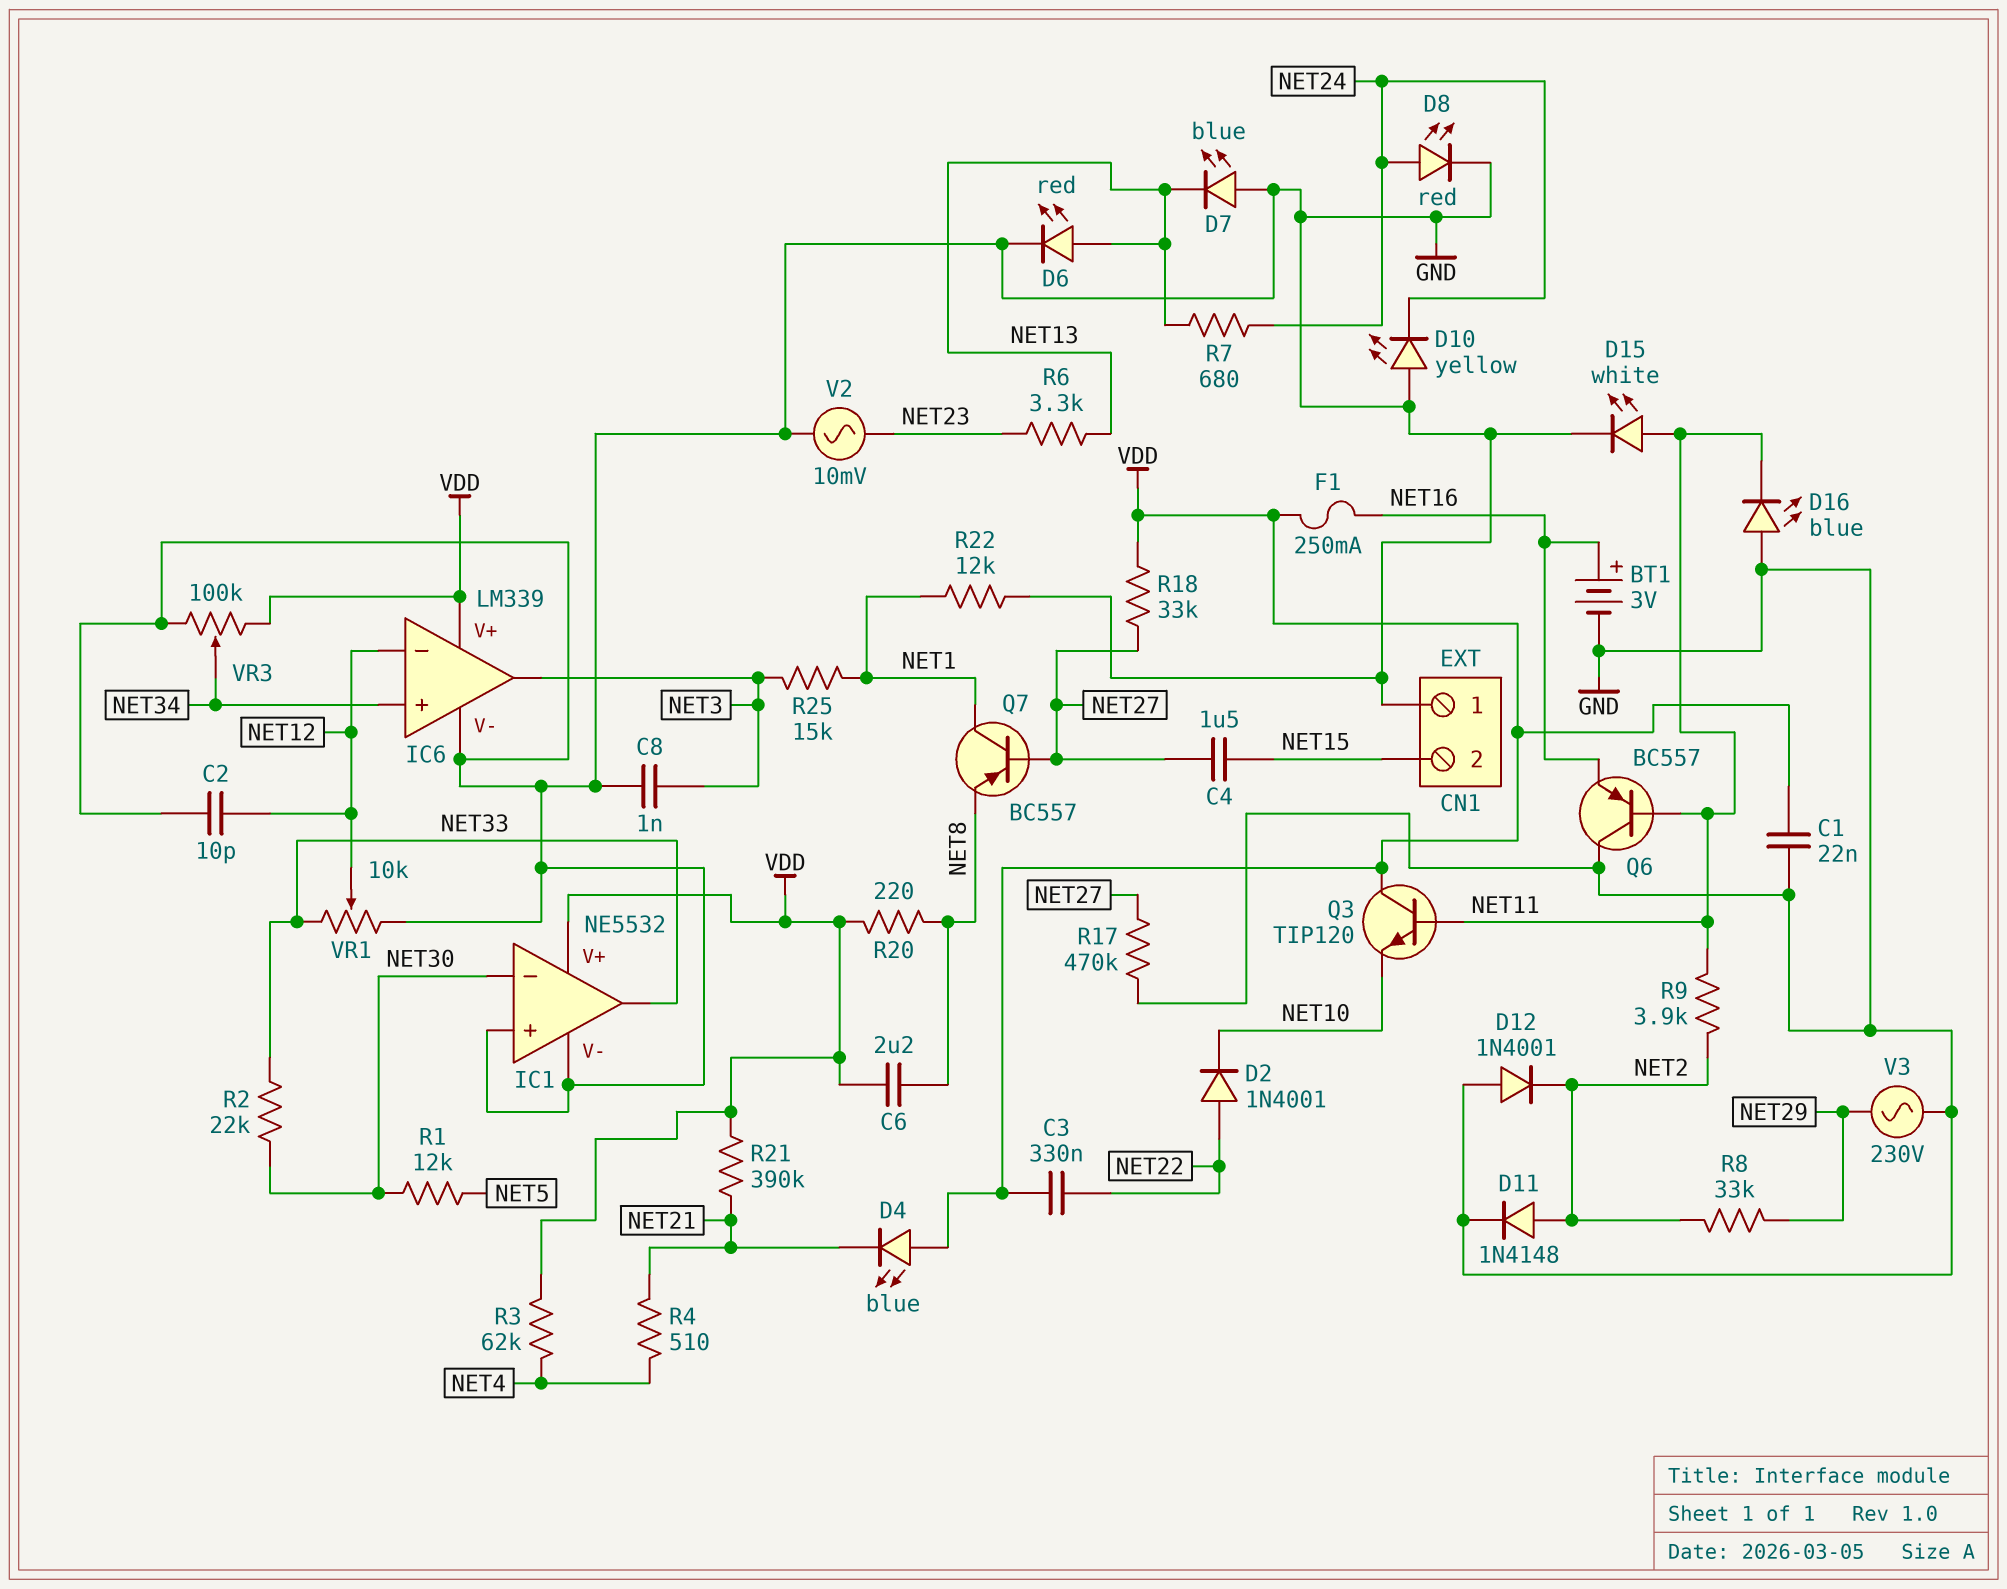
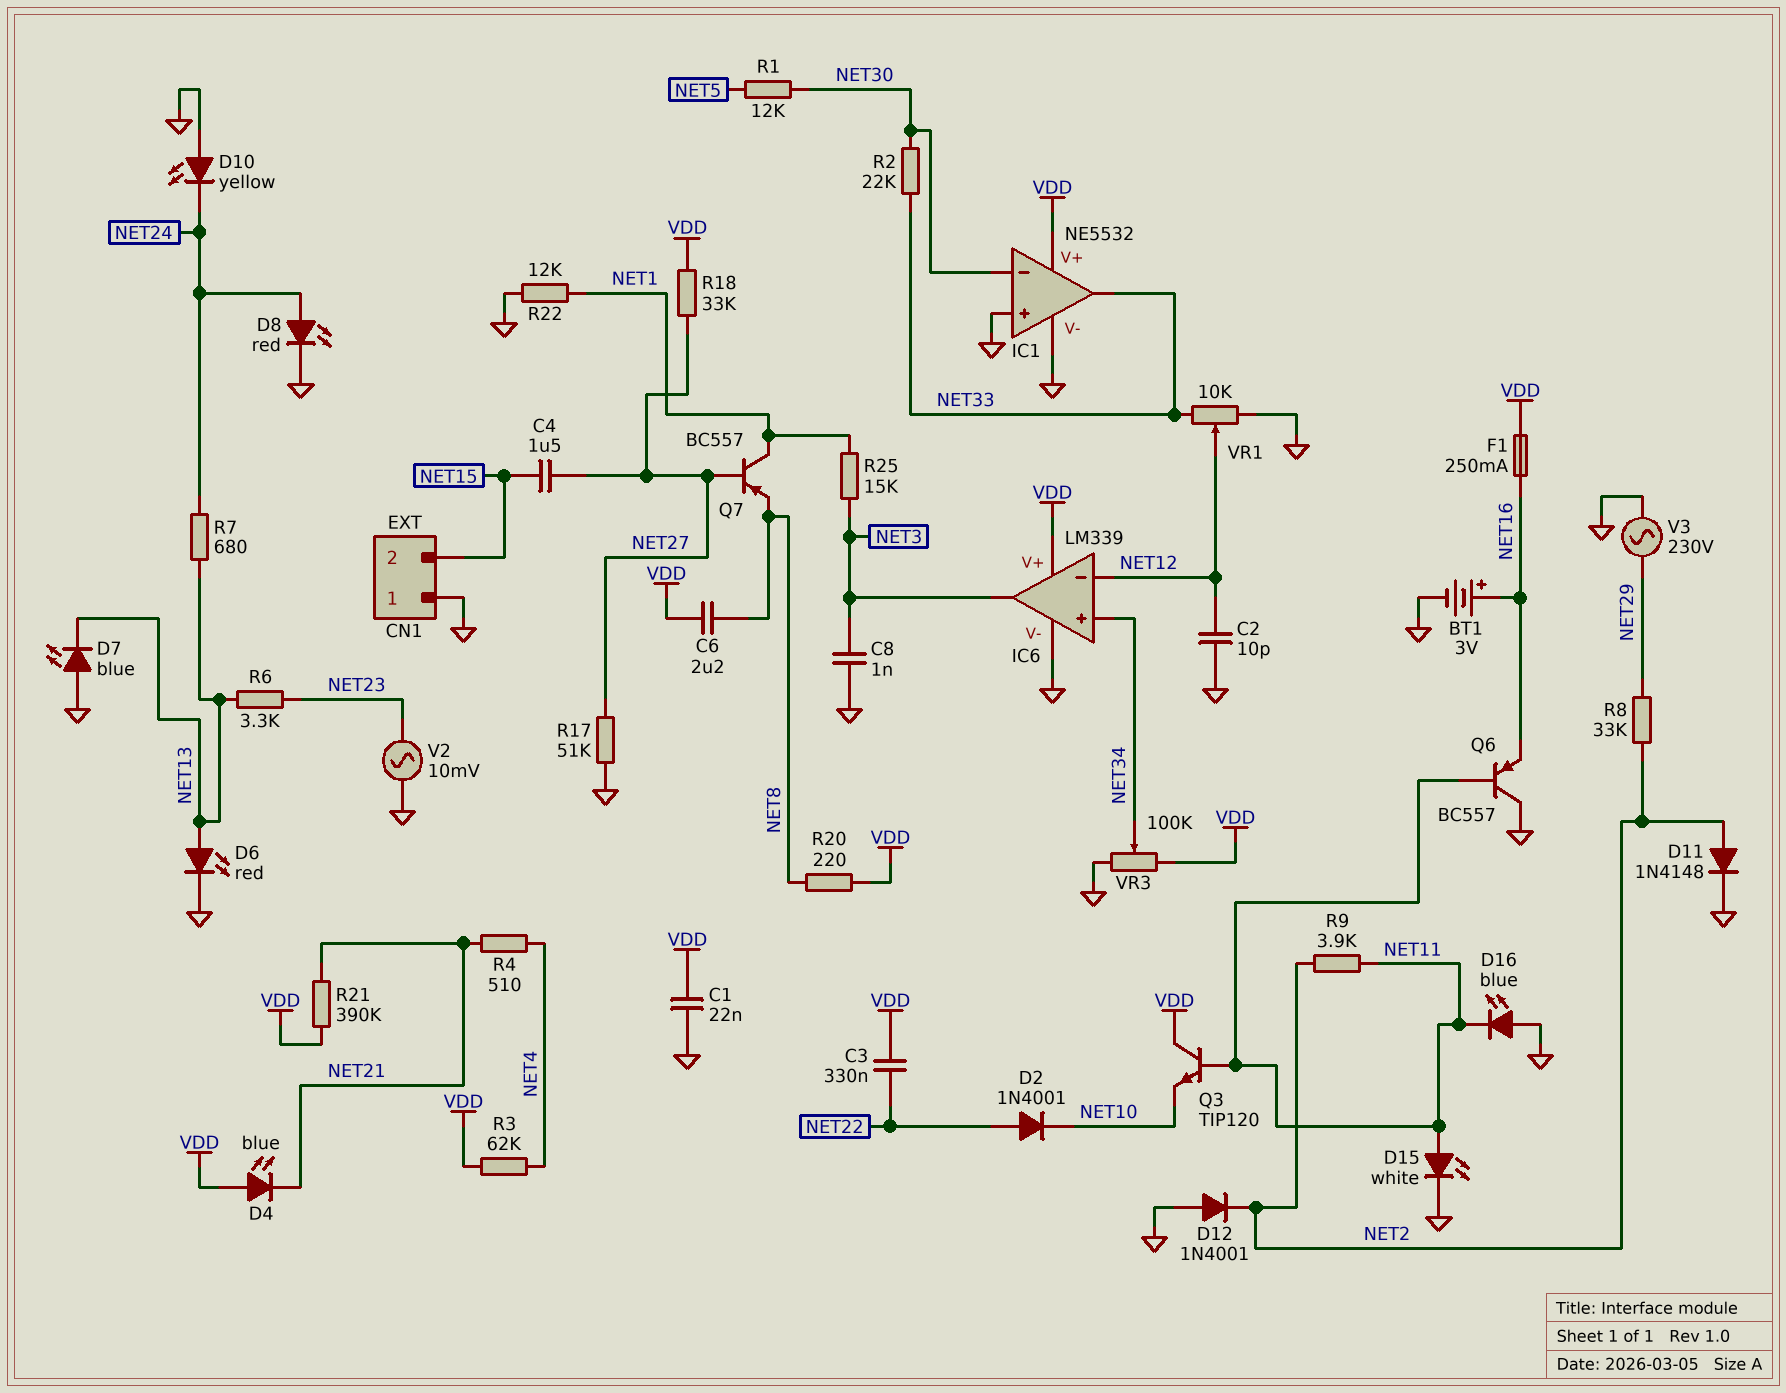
R17: 470k (GND, NET27) -> 51k (GND, NET27)

